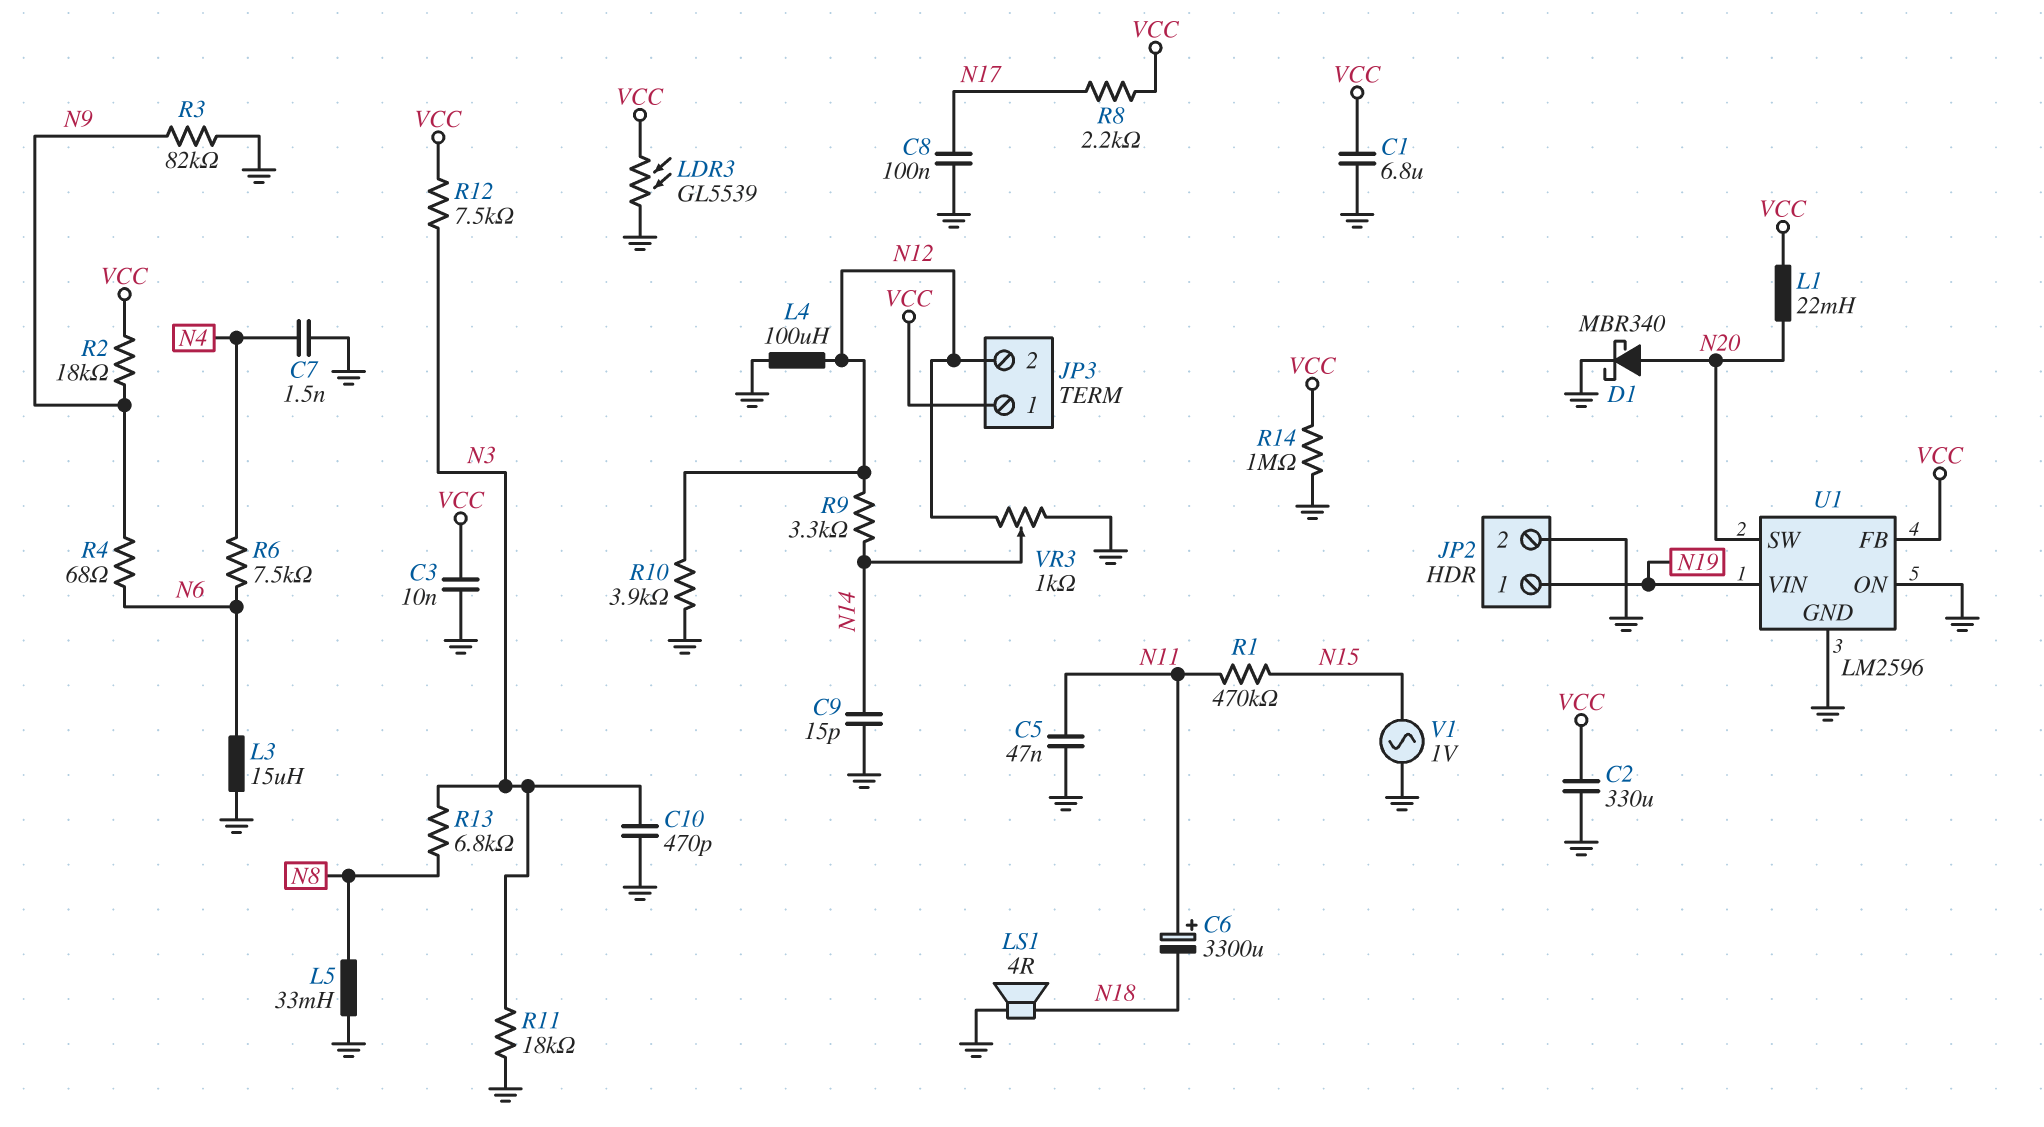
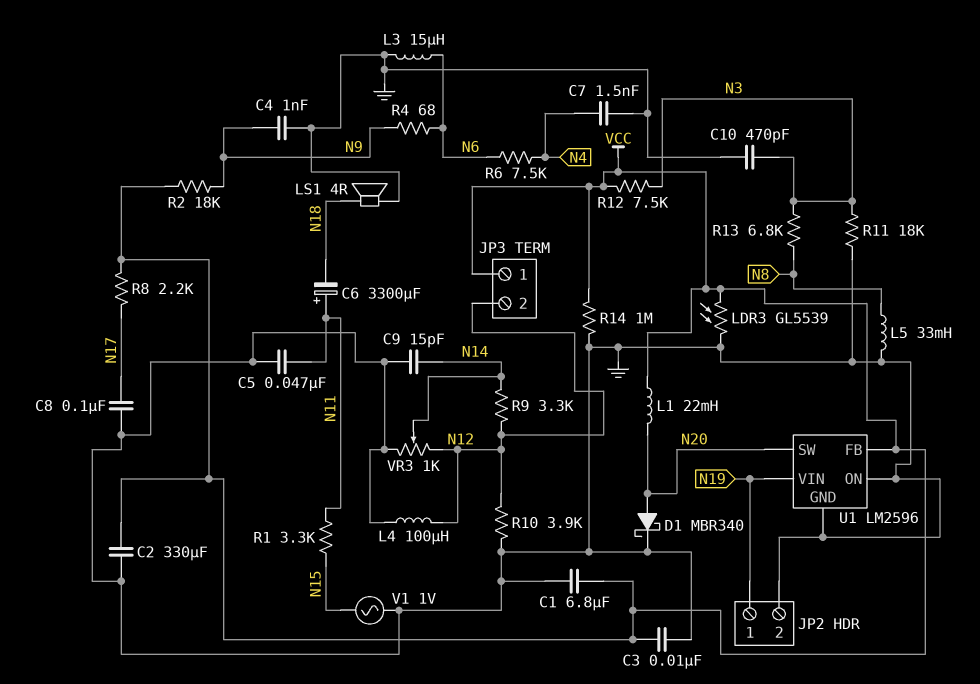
C4: none -> 1nF (GND, N9)
R1: 470k (N11, N15) -> 3.3k (N11, N15)
R3: 82k (GND, N9) -> none

